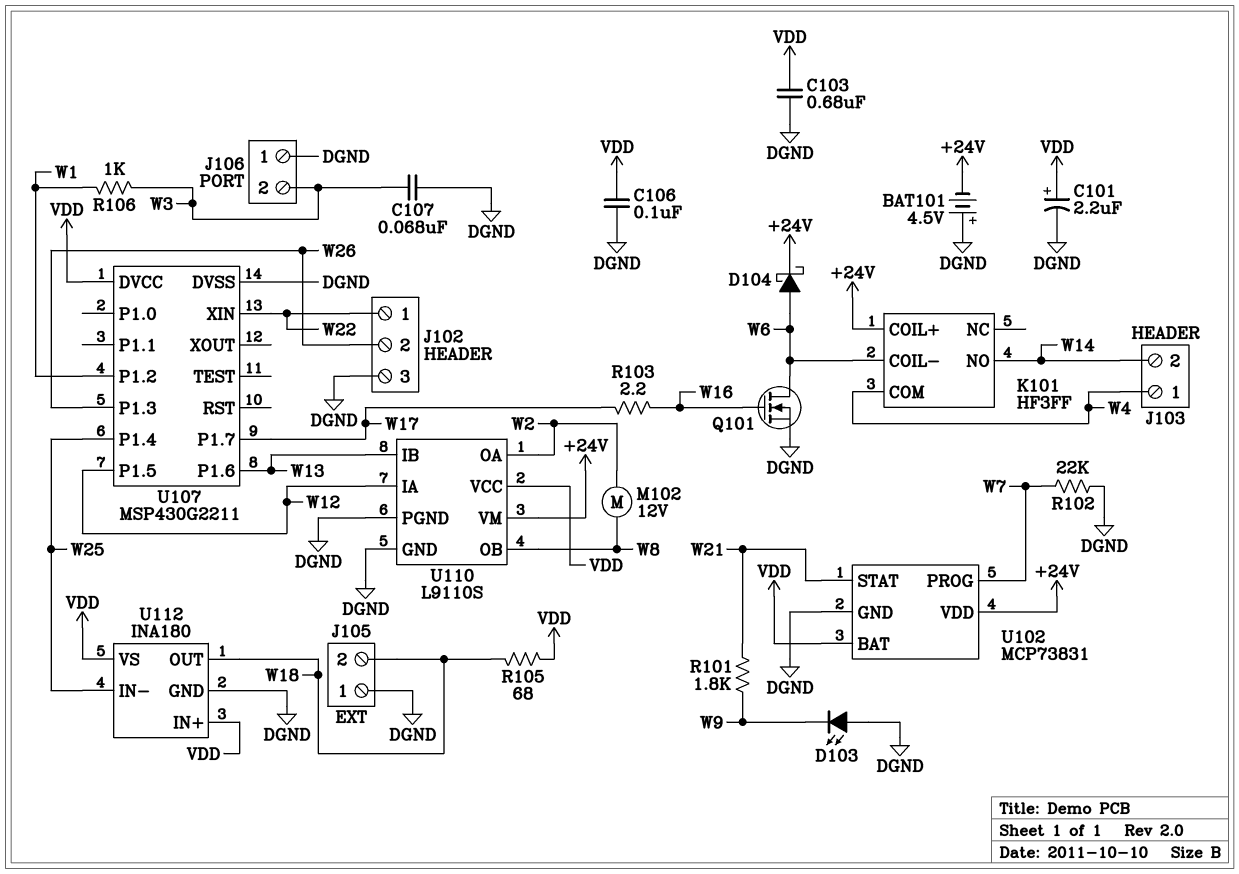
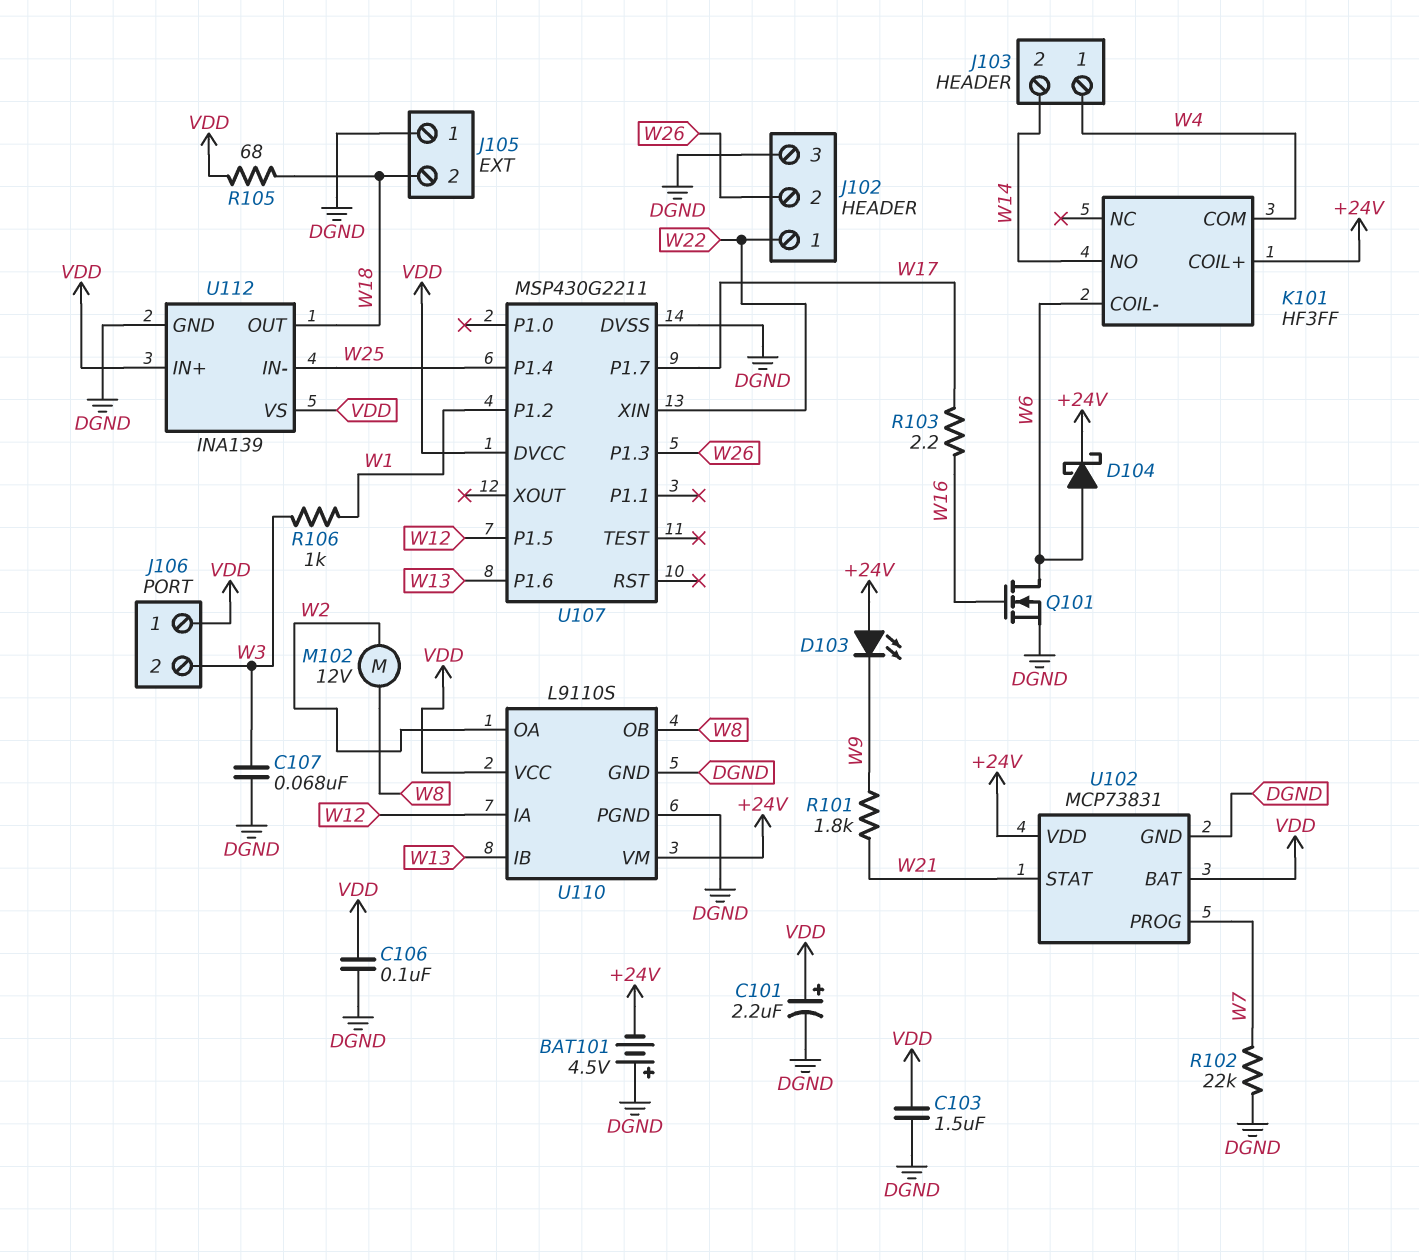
C103: 680nF (DGND, VDD) -> 1.5uF (DGND, VDD)
D103: LED (A DGND, K W9) -> LED (A +24V, K W9)
J106 pin 1: DGND -> VDD
U112: INA180 -> INA139

